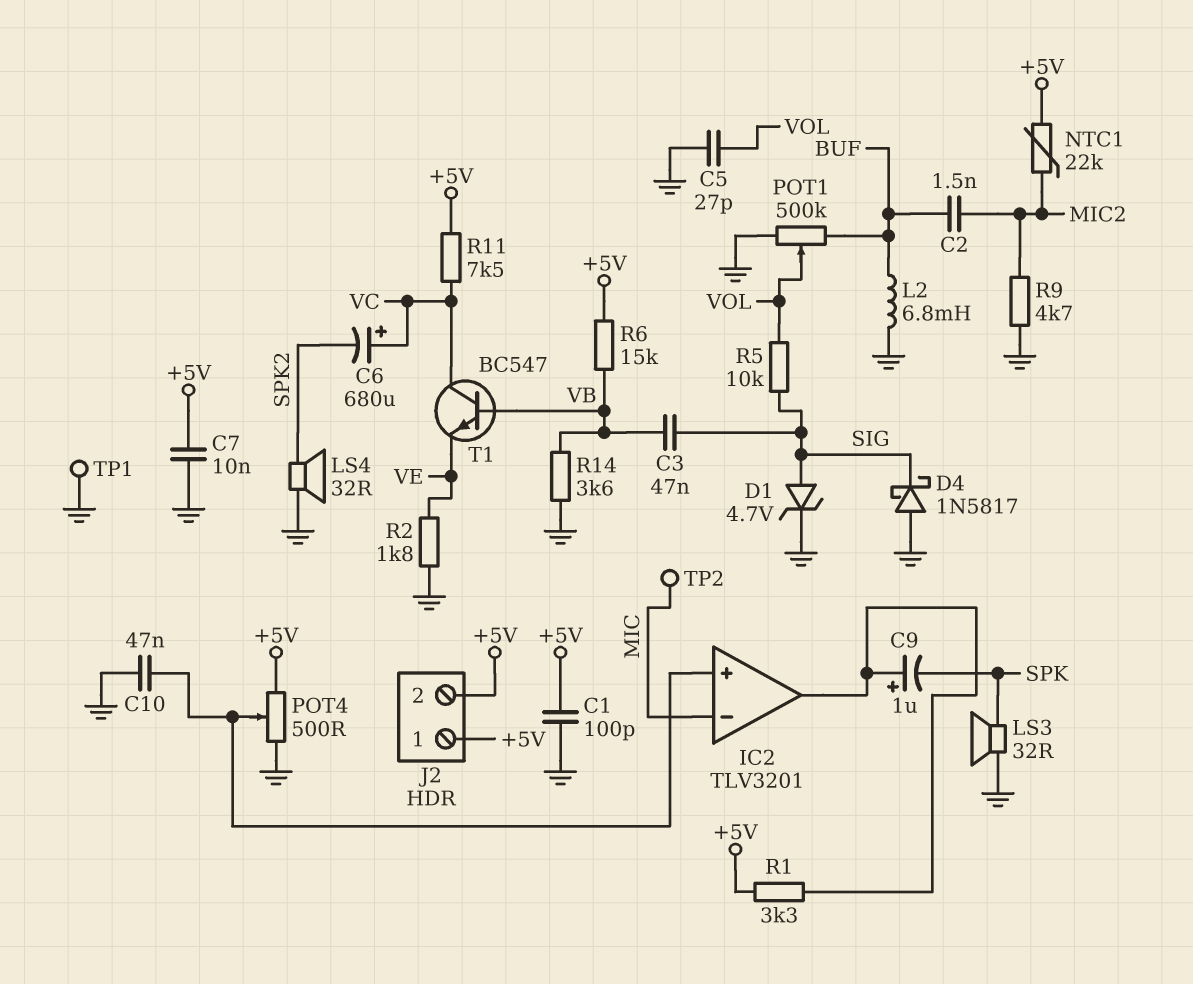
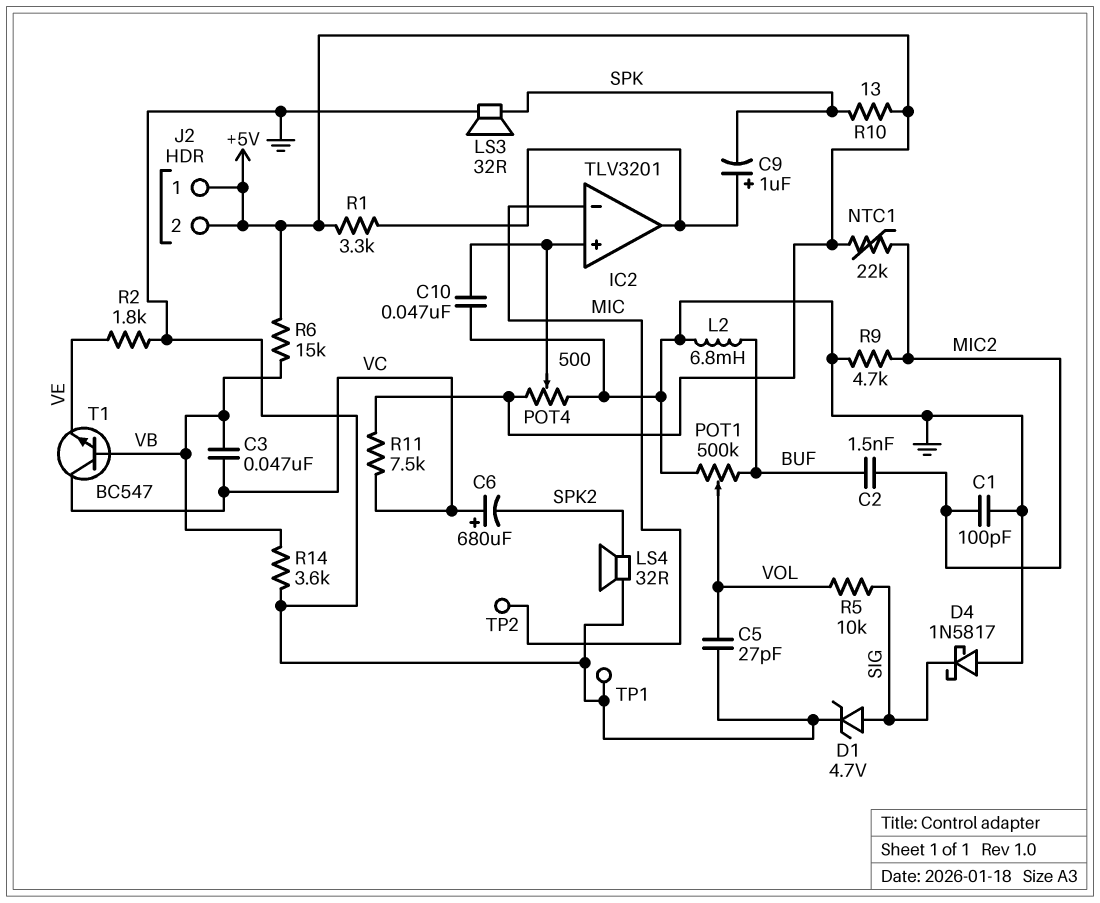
C1: 100pF (+5V, GND) -> 100pF (GND, MIC2)
C3: 47nF (SIG, VB) -> 47nF (VB, VC)
C7: 10nF (+5V, GND) -> none
R10: none -> 13 (+5V, SPK)

